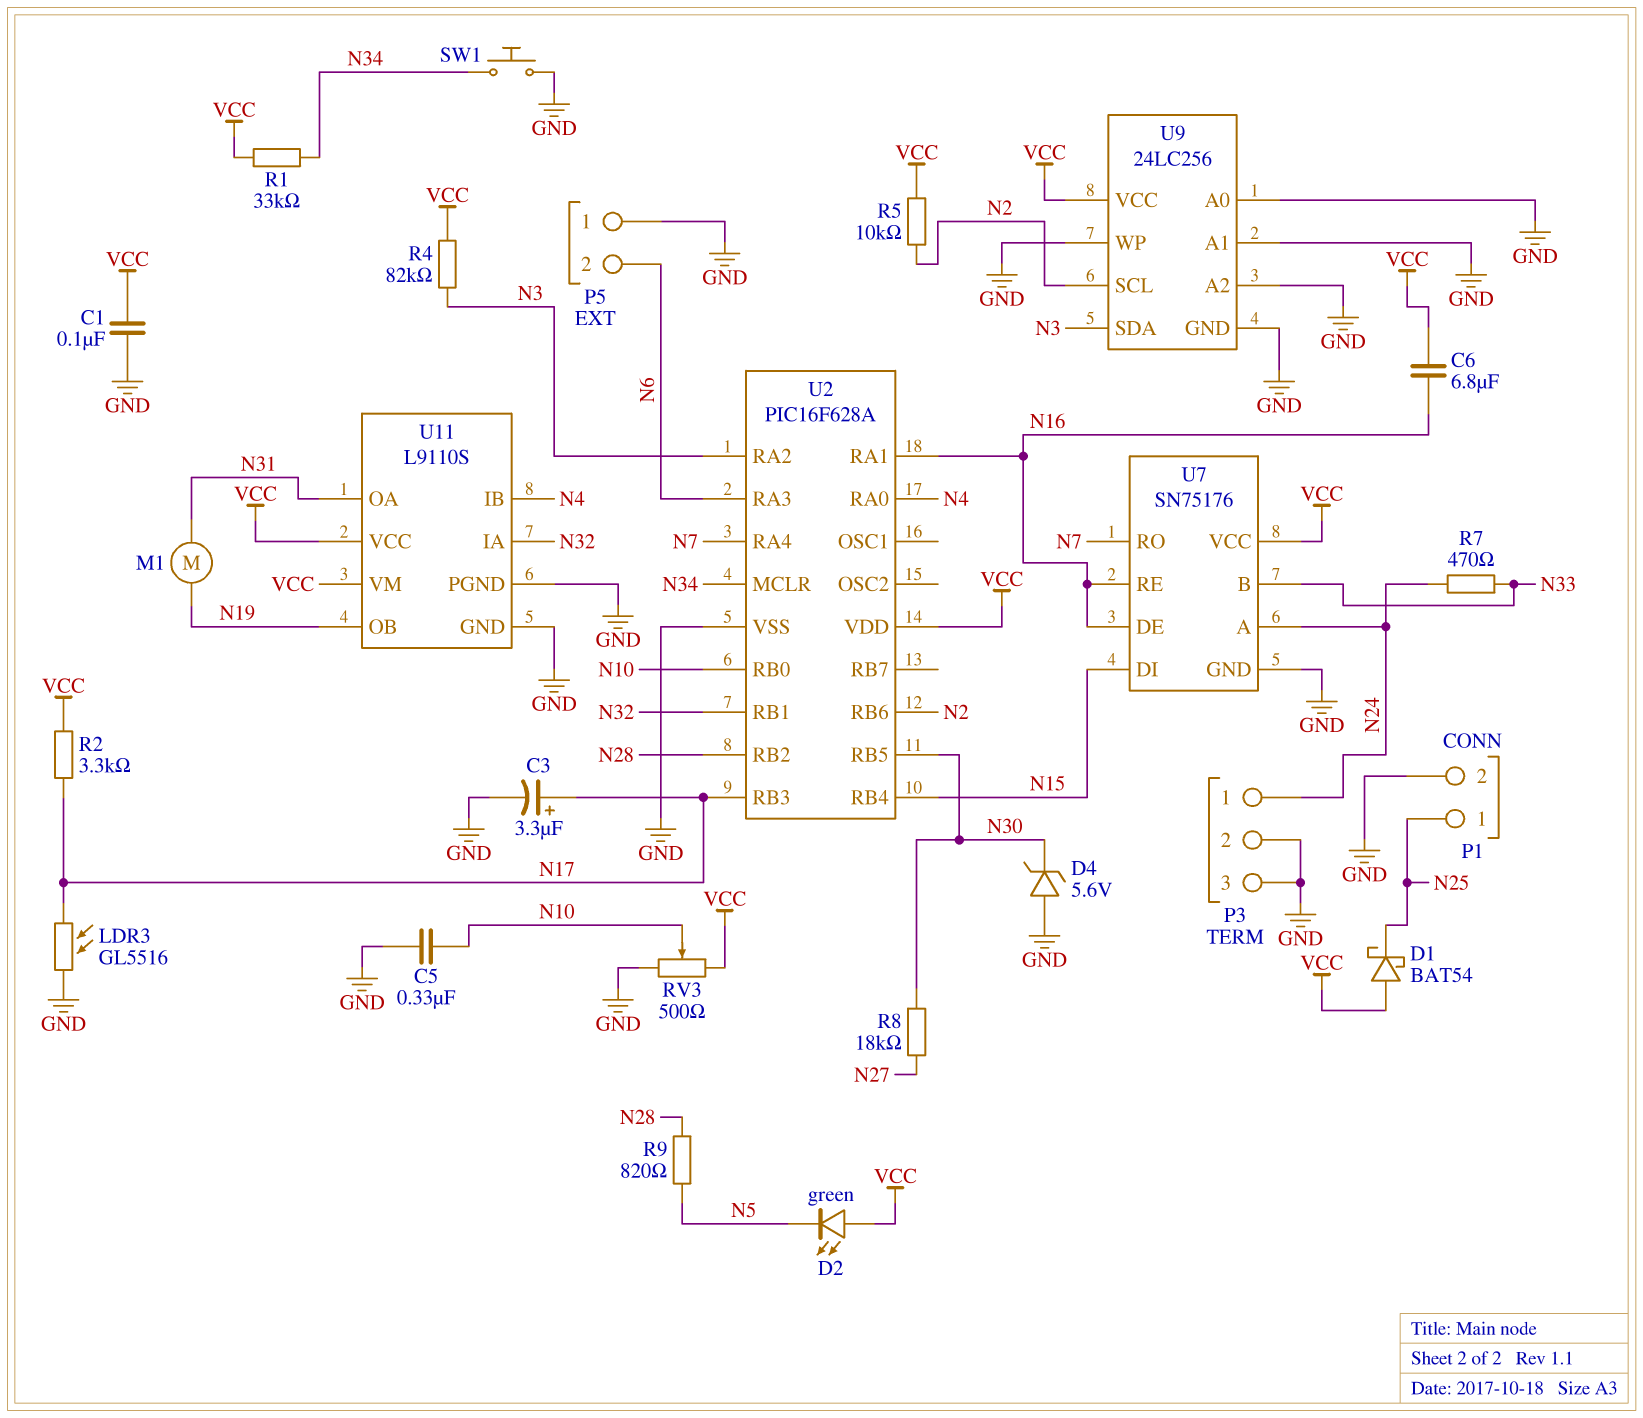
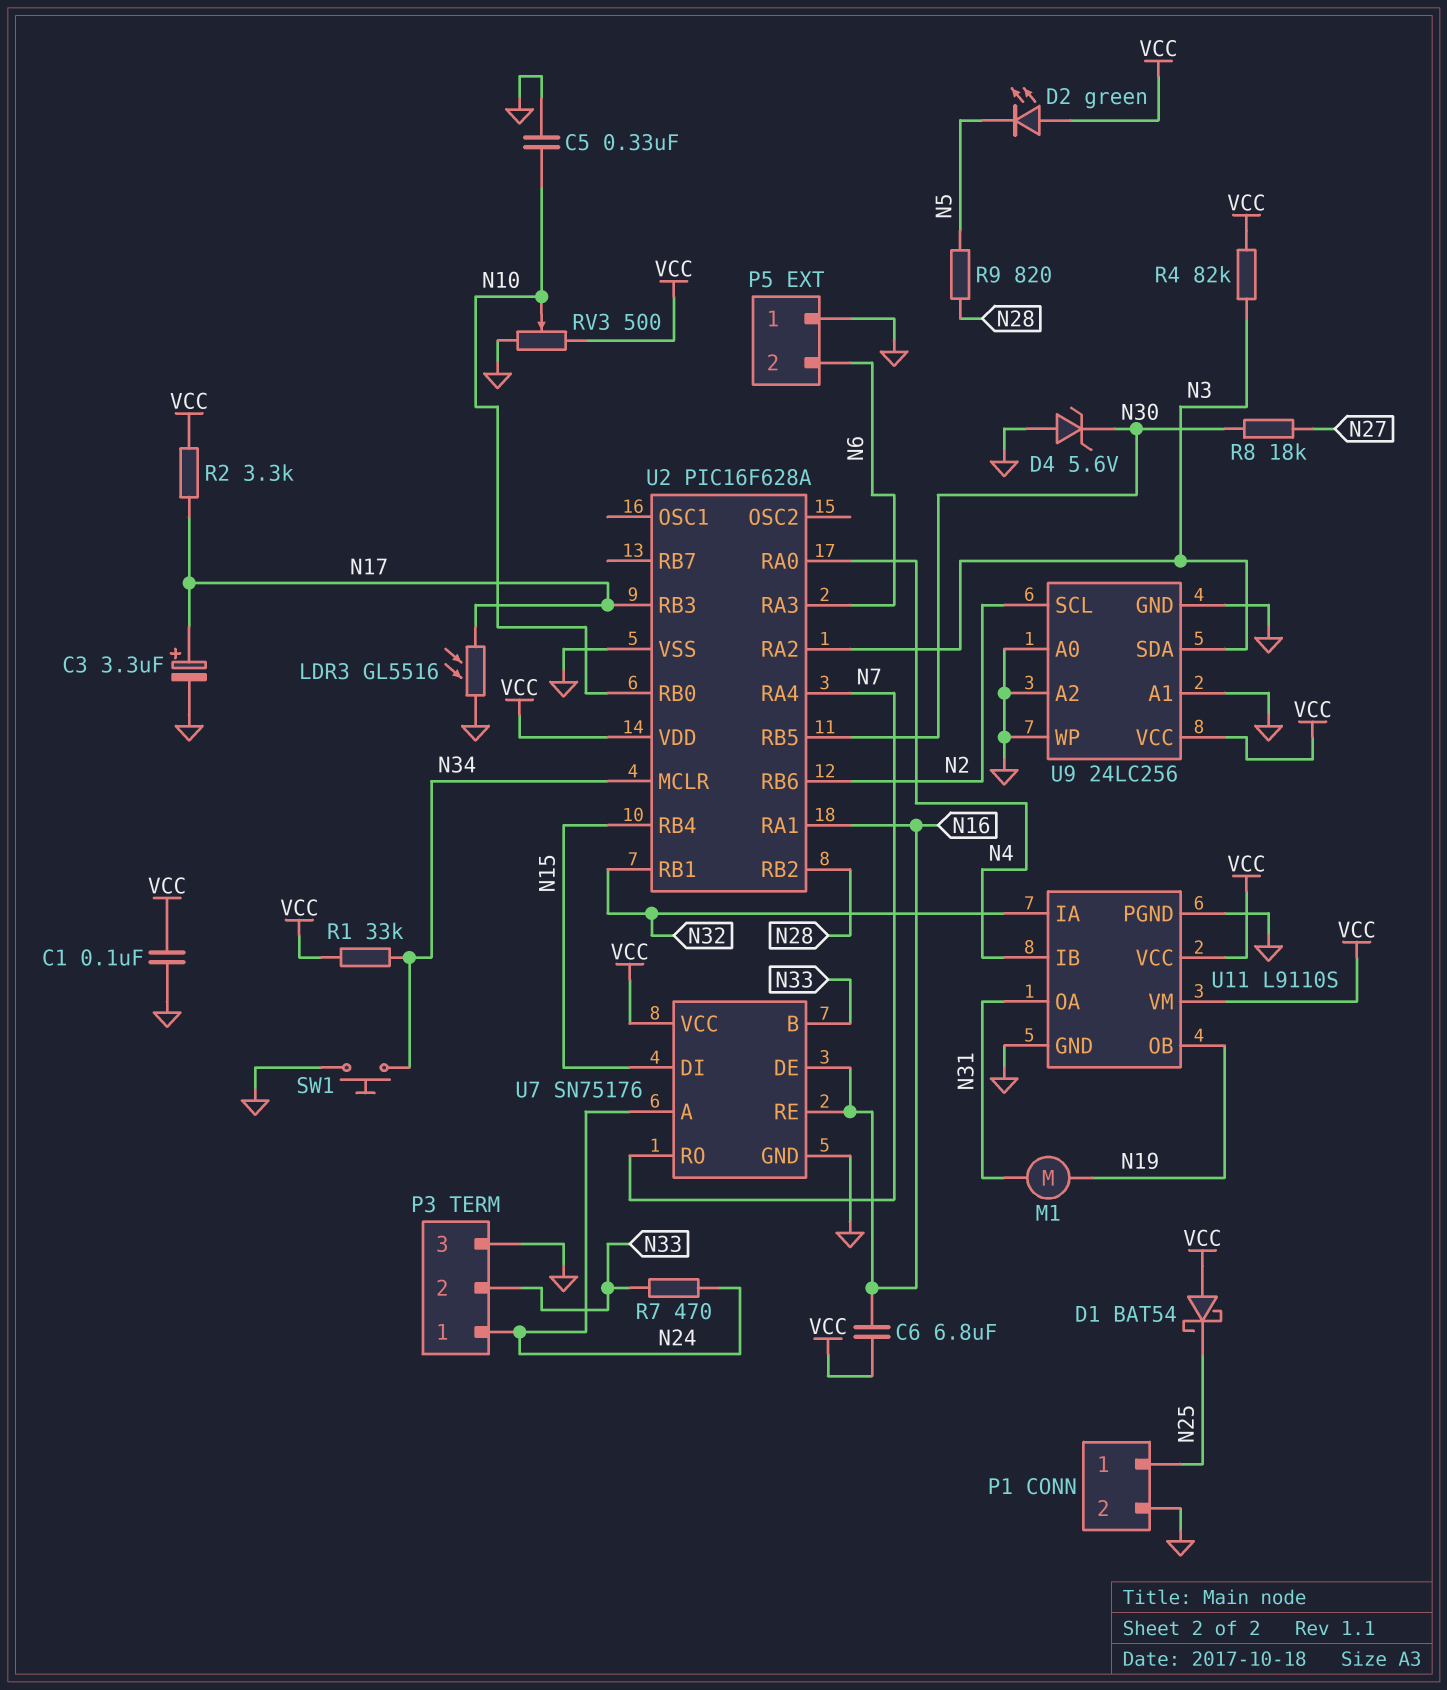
P3 pin 2: GND -> N33
R5: 10k (N2, VCC) -> none

